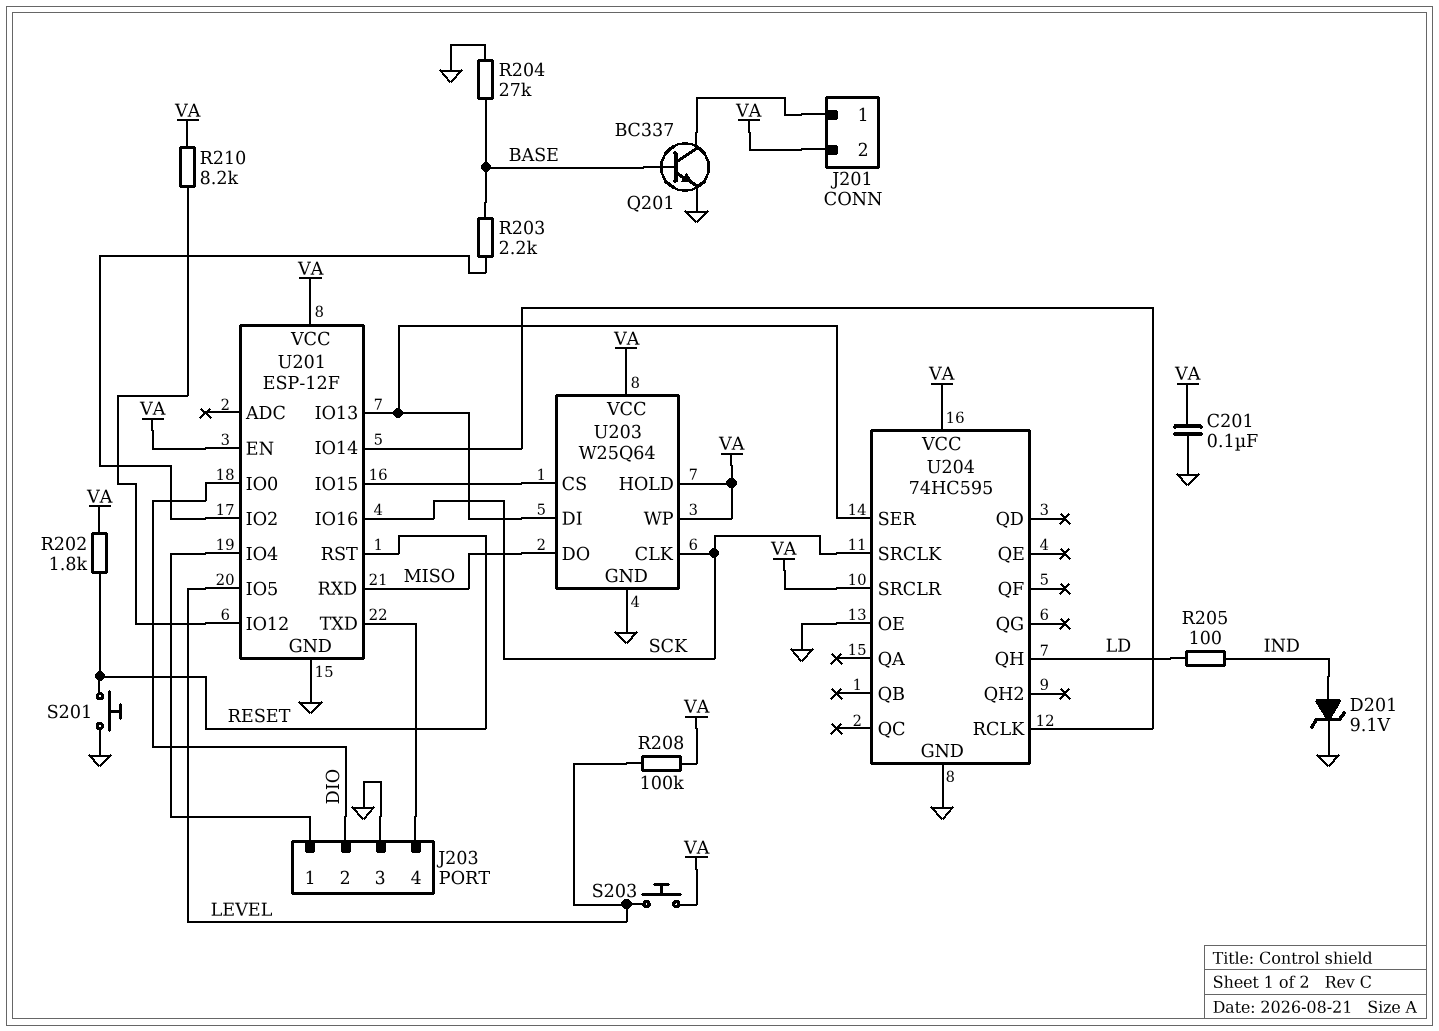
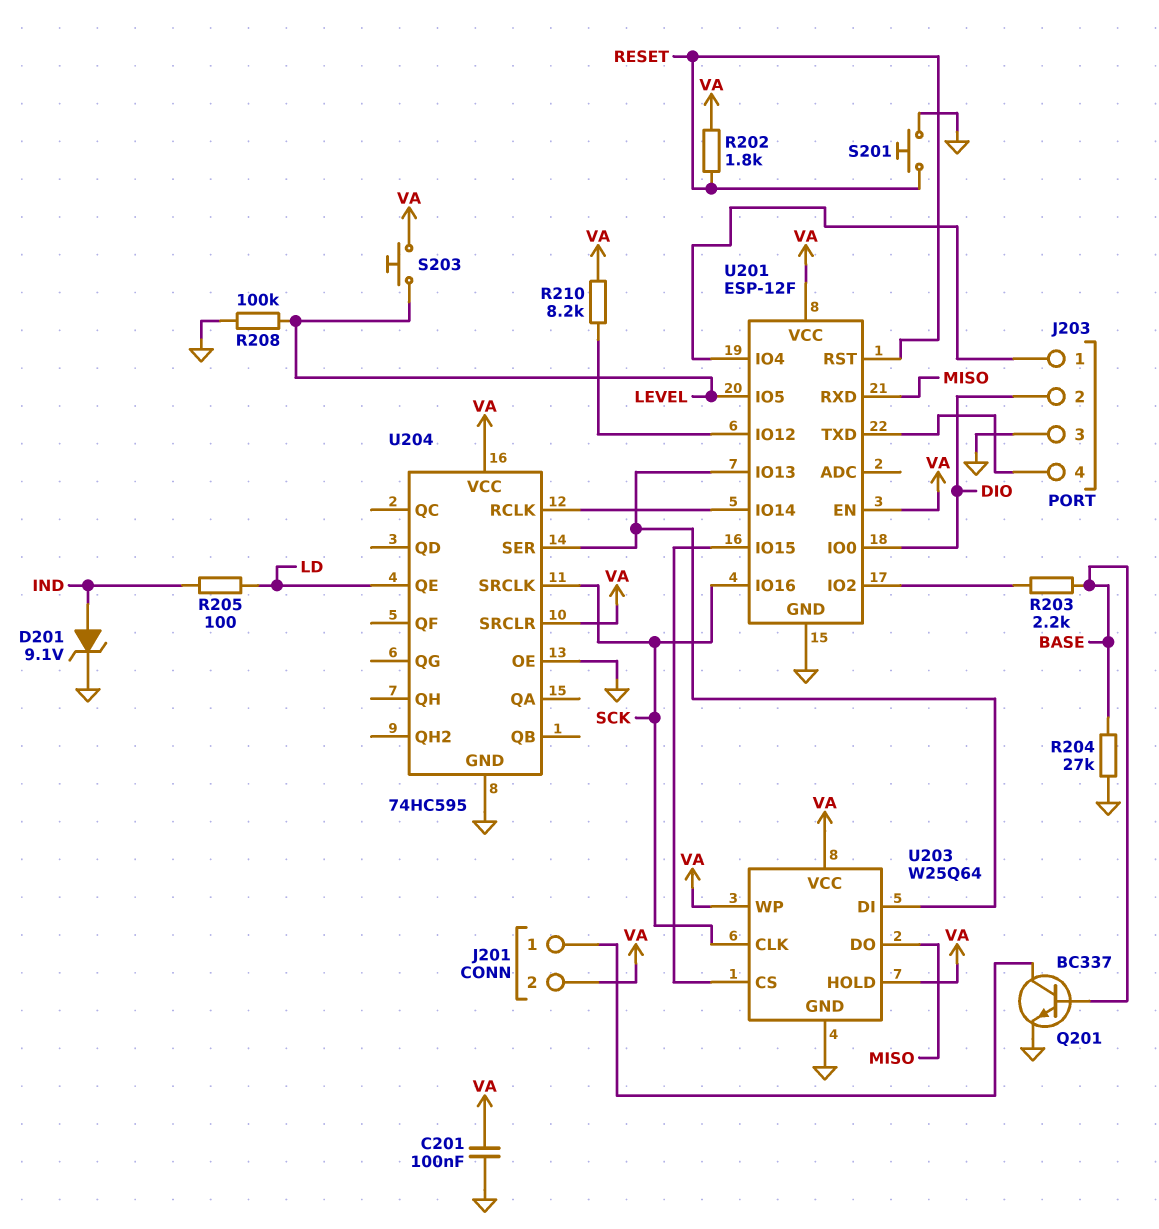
R208: 100k (LEVEL, VA) -> 100k (GND, LEVEL)
U204 pin QE: none -> LD
U204 pin QH: LD -> none

